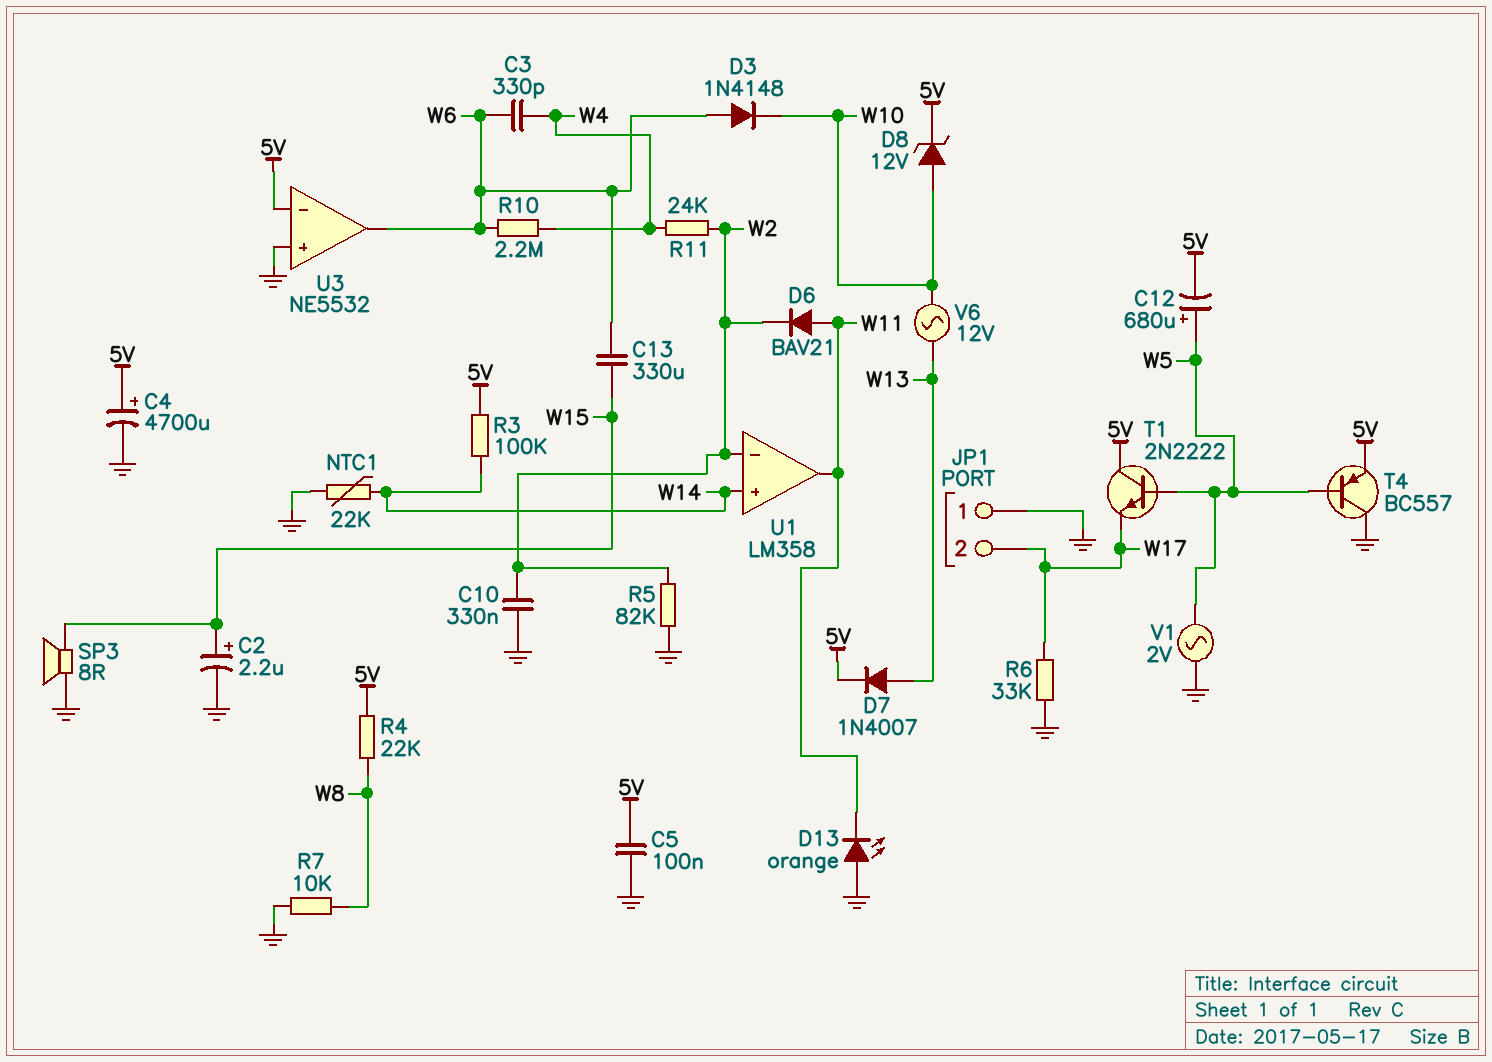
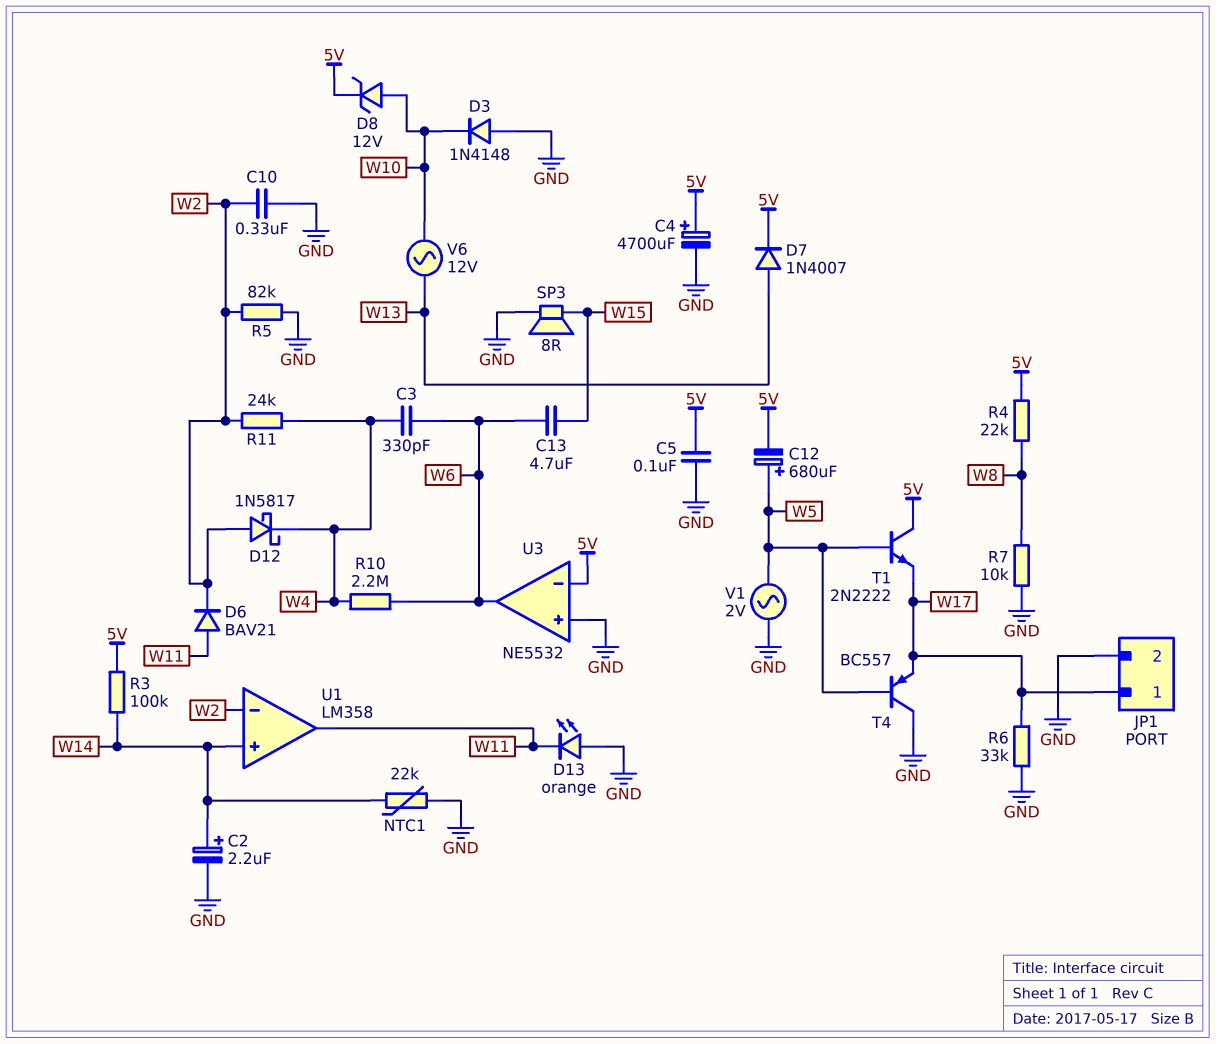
C2: 2.2uF (plus W15, minus GND) -> 2.2uF (plus W14, minus GND)
C13: 330uF (W6, W15) -> 4.7uF (W6, W15)
D3: diode 1N4148 (A W6, K W10) -> diode 1N4148 (A GND, K W10)
D12: none -> schottky 1N5817 (A W2, K W4)
JP1 pin 1: GND -> W17
JP1 pin 2: W17 -> GND
T4: PNP BC557 (B W5, C GND, E 5V) -> PNP BC557 (B W5, C GND, E W17)

